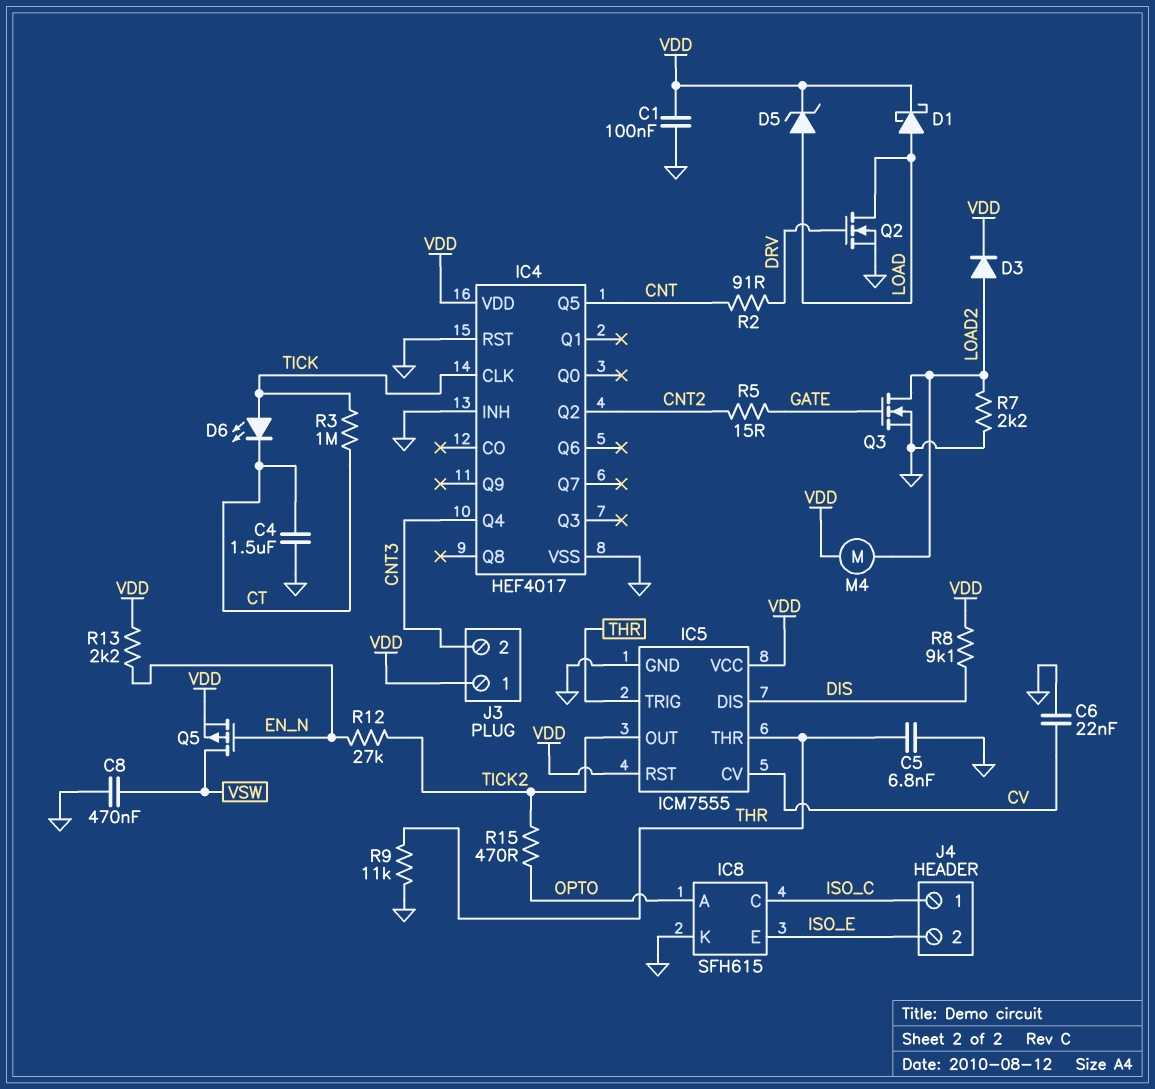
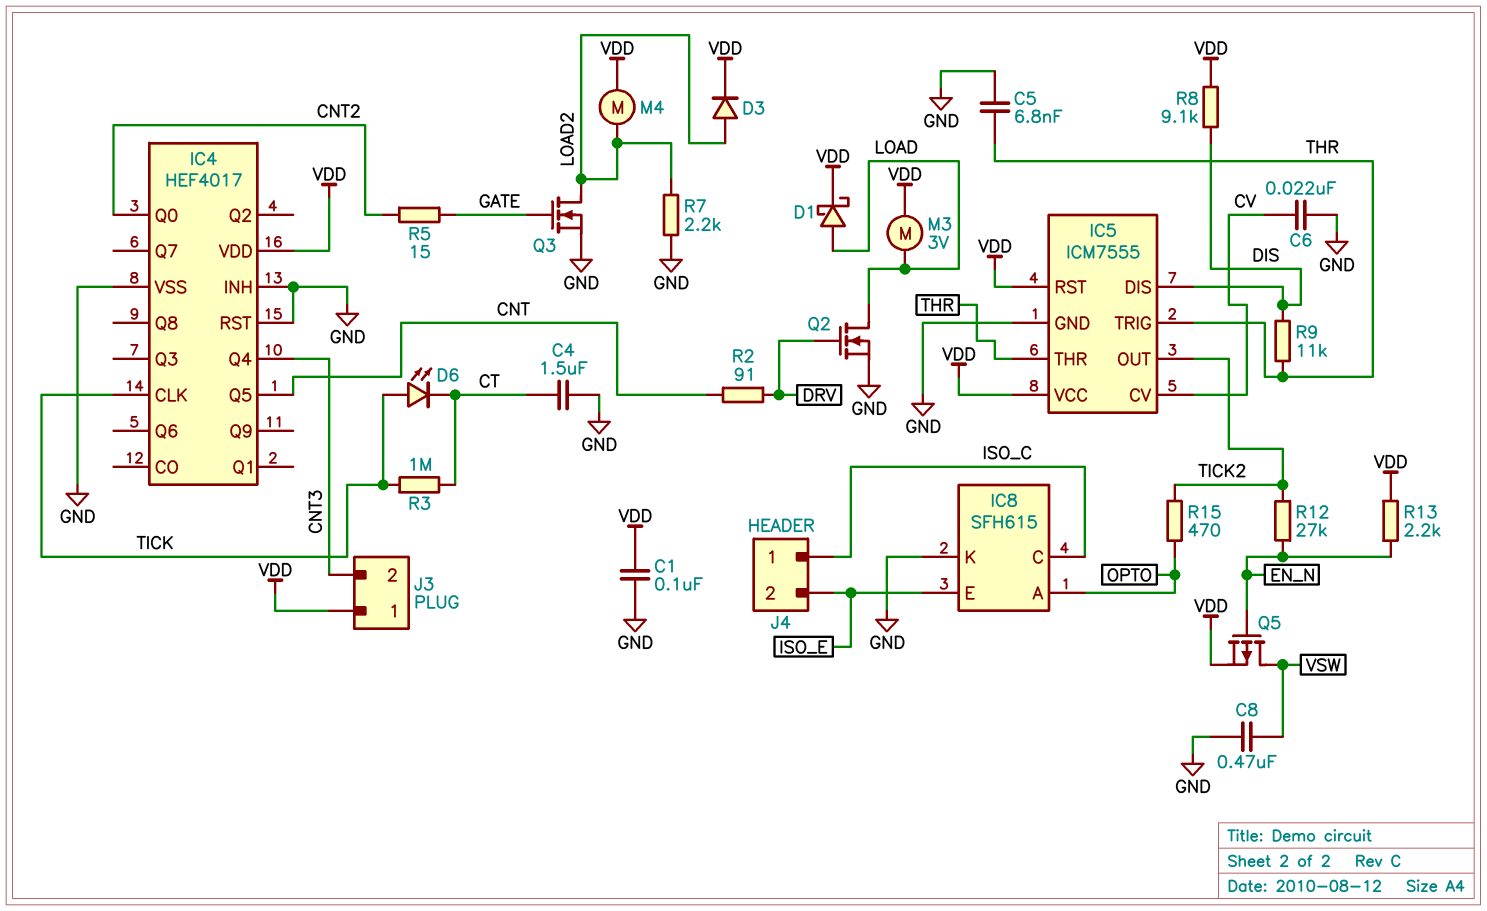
D5: zener (A LOAD, K VDD) -> none
IC4 pin Q0: none -> CNT2
IC4 pin Q2: CNT2 -> none
M3: none -> motor 3V (LOAD, VDD)
R9: 11k (GND, THR) -> 11k (DIS, THR)

